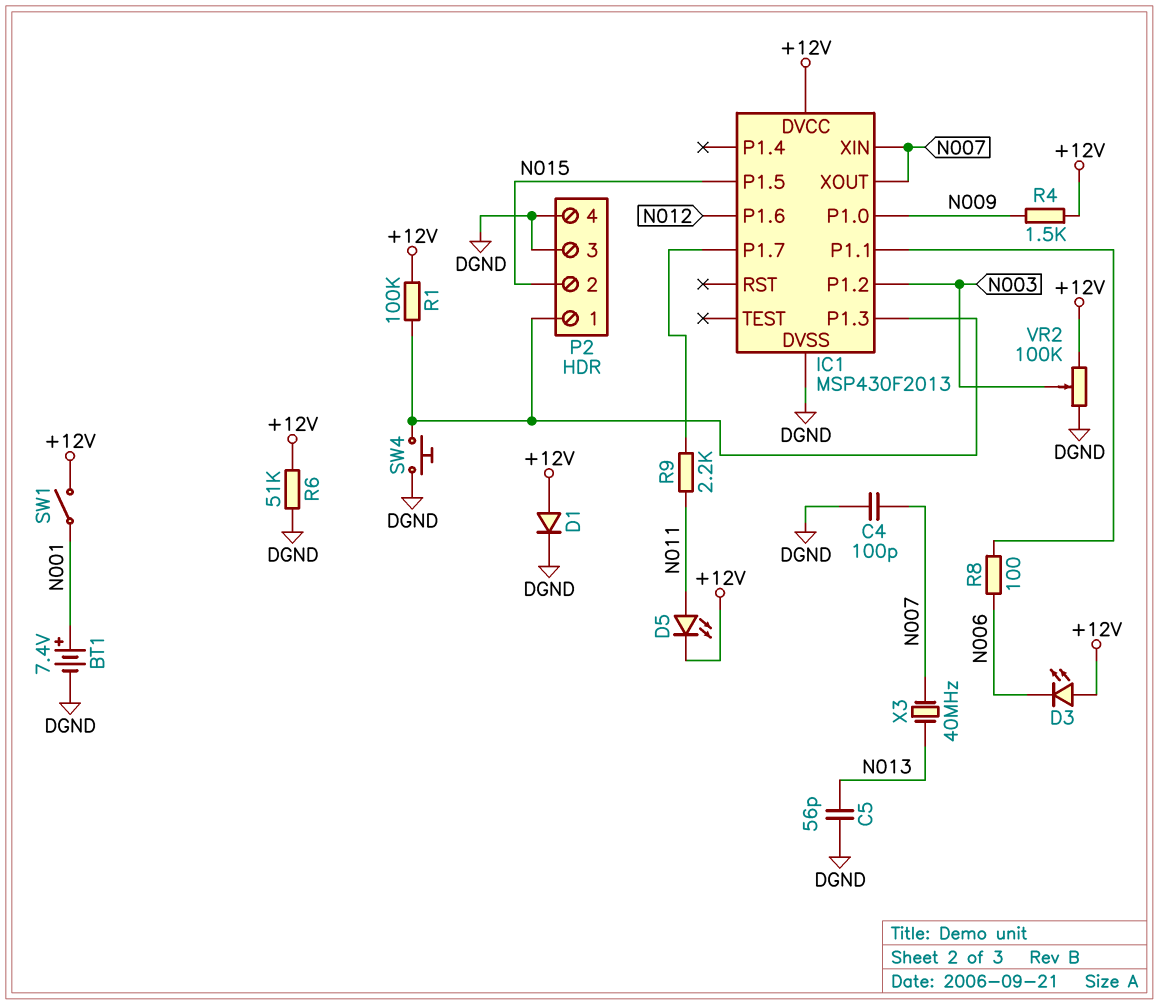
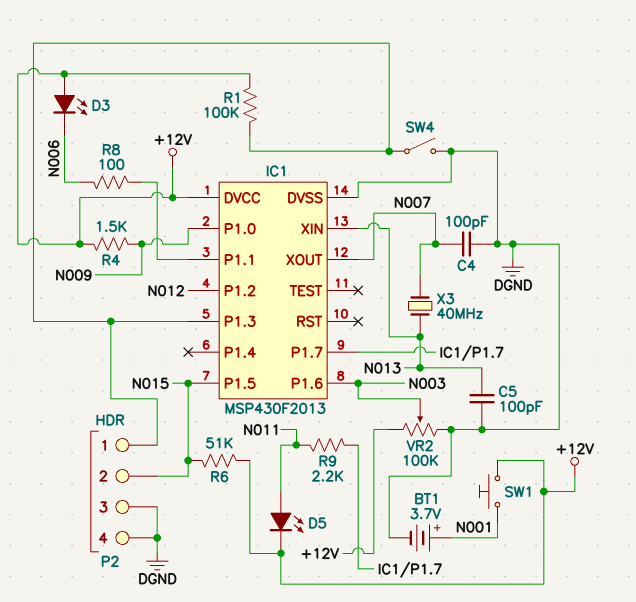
BT1: 7.4V (plus N001, minus DGND) -> 3.7V (plus N001, minus DGND)
C5: 56pF (DGND, N013) -> 100pF (DGND, N013)
D1: diode (A +12V, K DGND) -> none
IC1 pin P1.2: N003 -> N012
IC1 pin P1.6: N012 -> N003
IC1 pin XIN: N007 -> N013
R6: 51k (+12V, DGND) -> 51k (+12V, N015)
SW1: switch (+12V, N001) -> button (+12V, N001)
SW4: button (DGND, IC1/P1.3) -> switch (DGND, IC1/P1.3)

